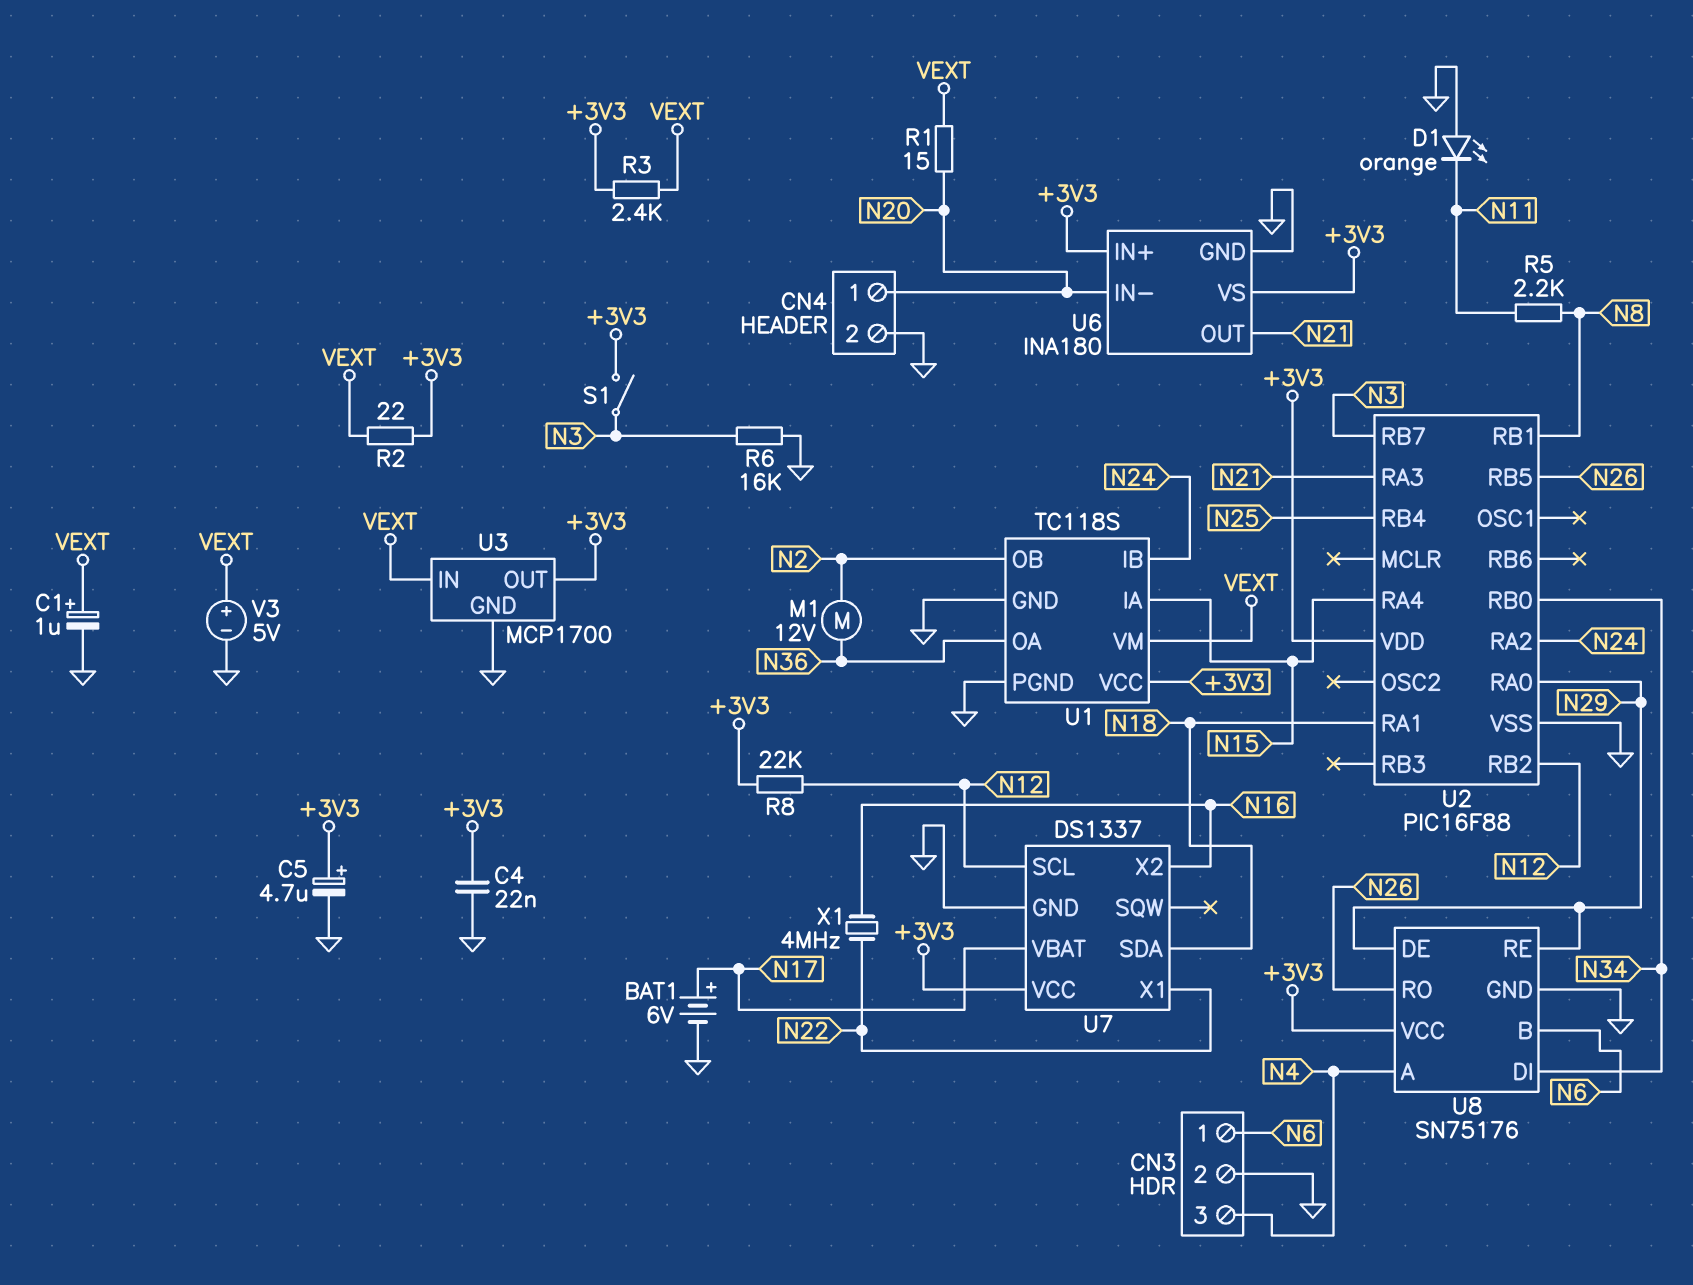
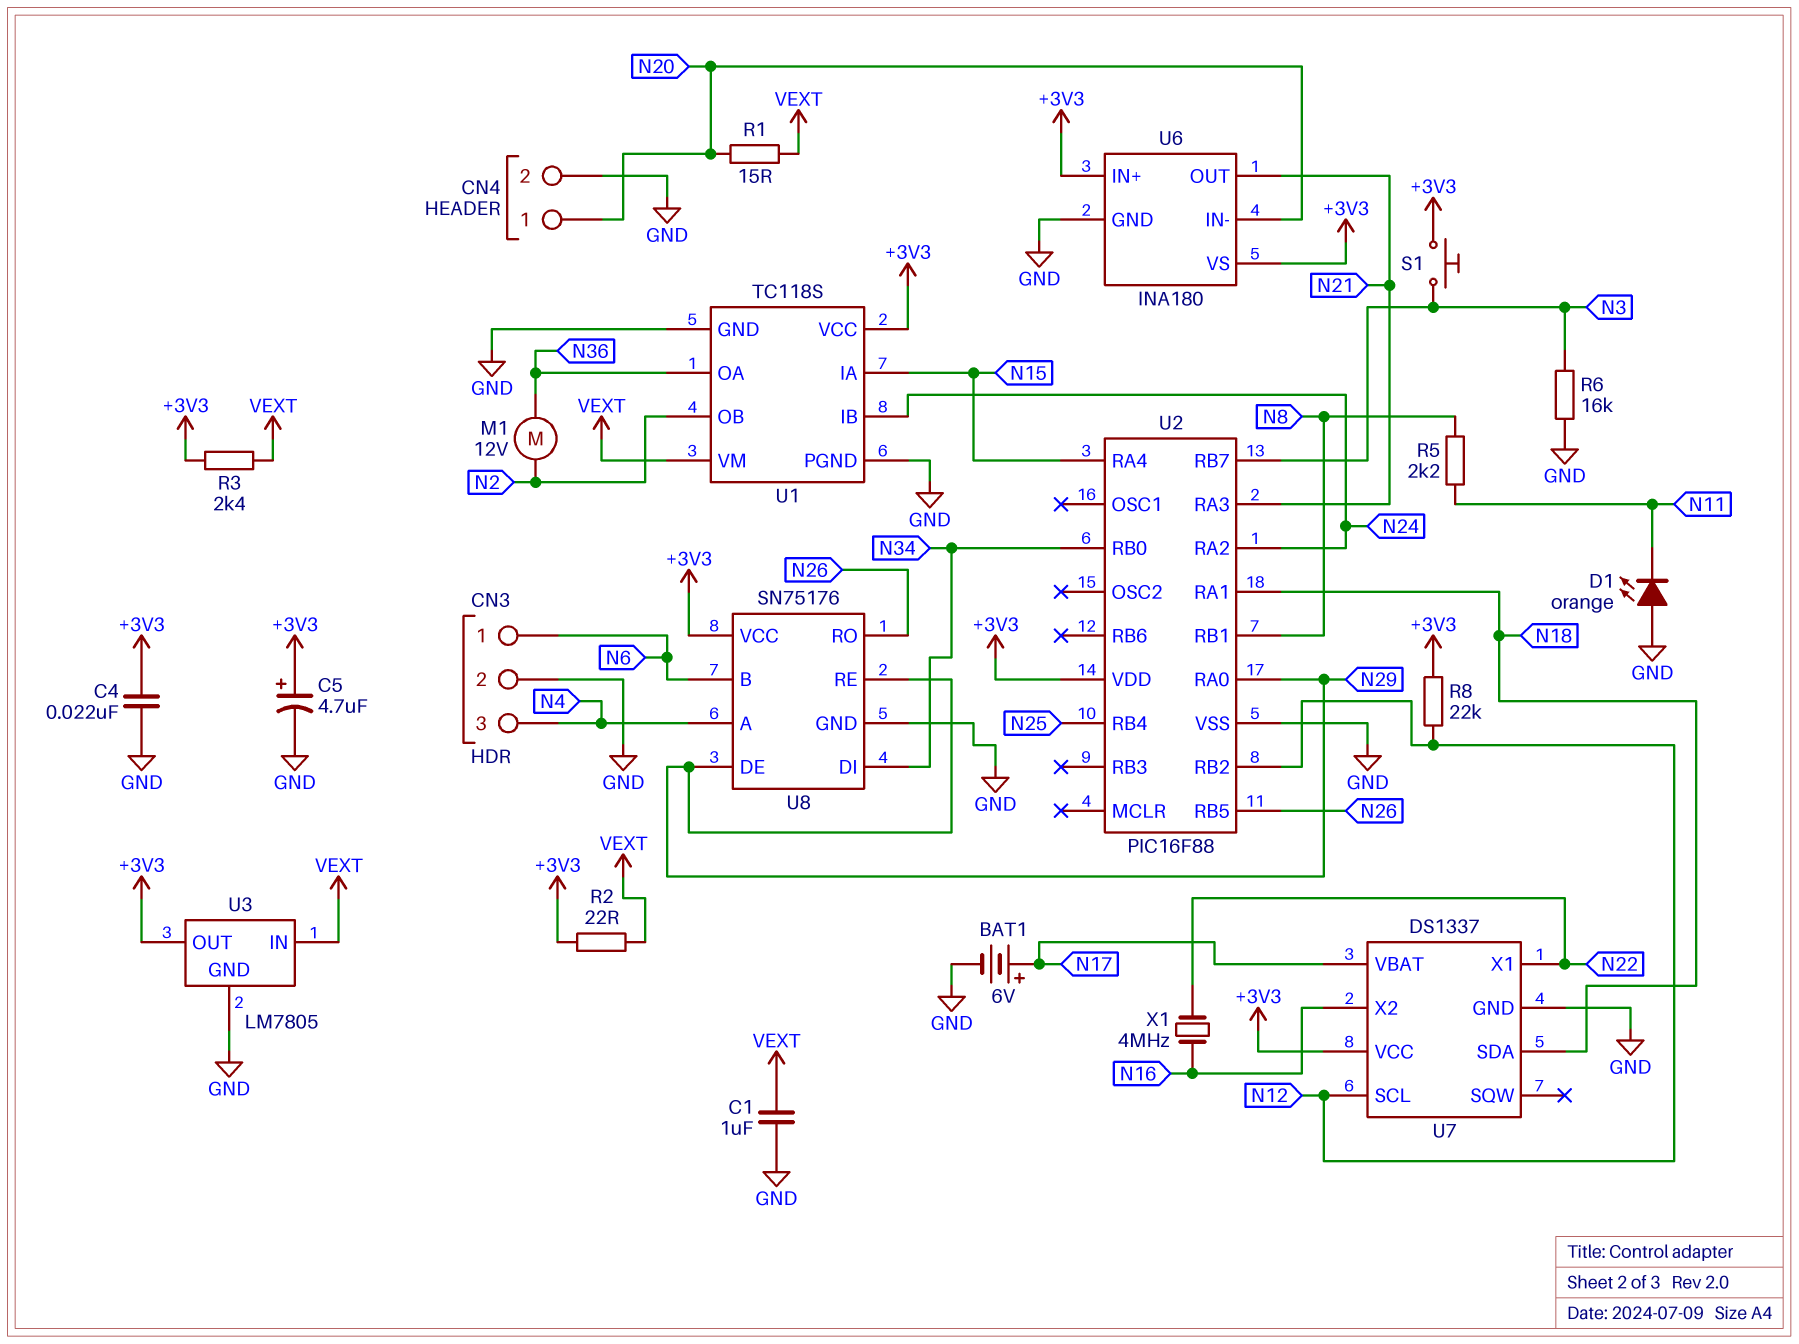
C1: 1uF (plus VEXT, minus GND) -> 1uF (GND, VEXT)
S1: switch (+3V3, N3) -> button (+3V3, N3)
U3: MCP1700 -> LM7805
V3: 5V (plus VEXT, minus GND) -> none

